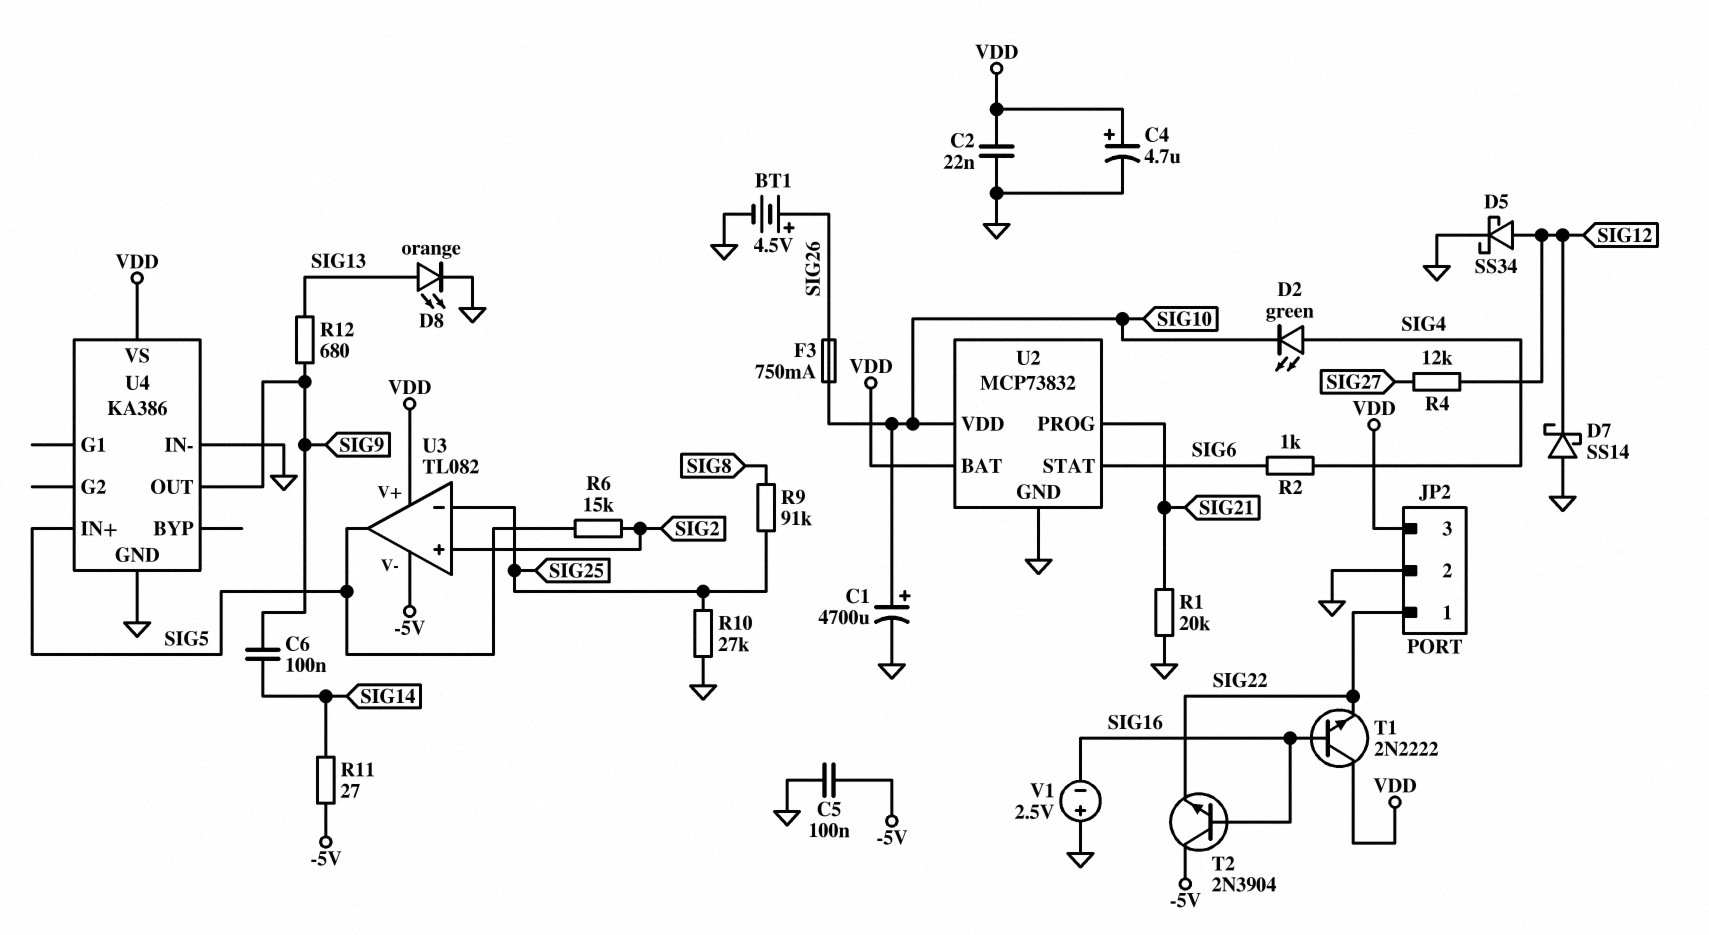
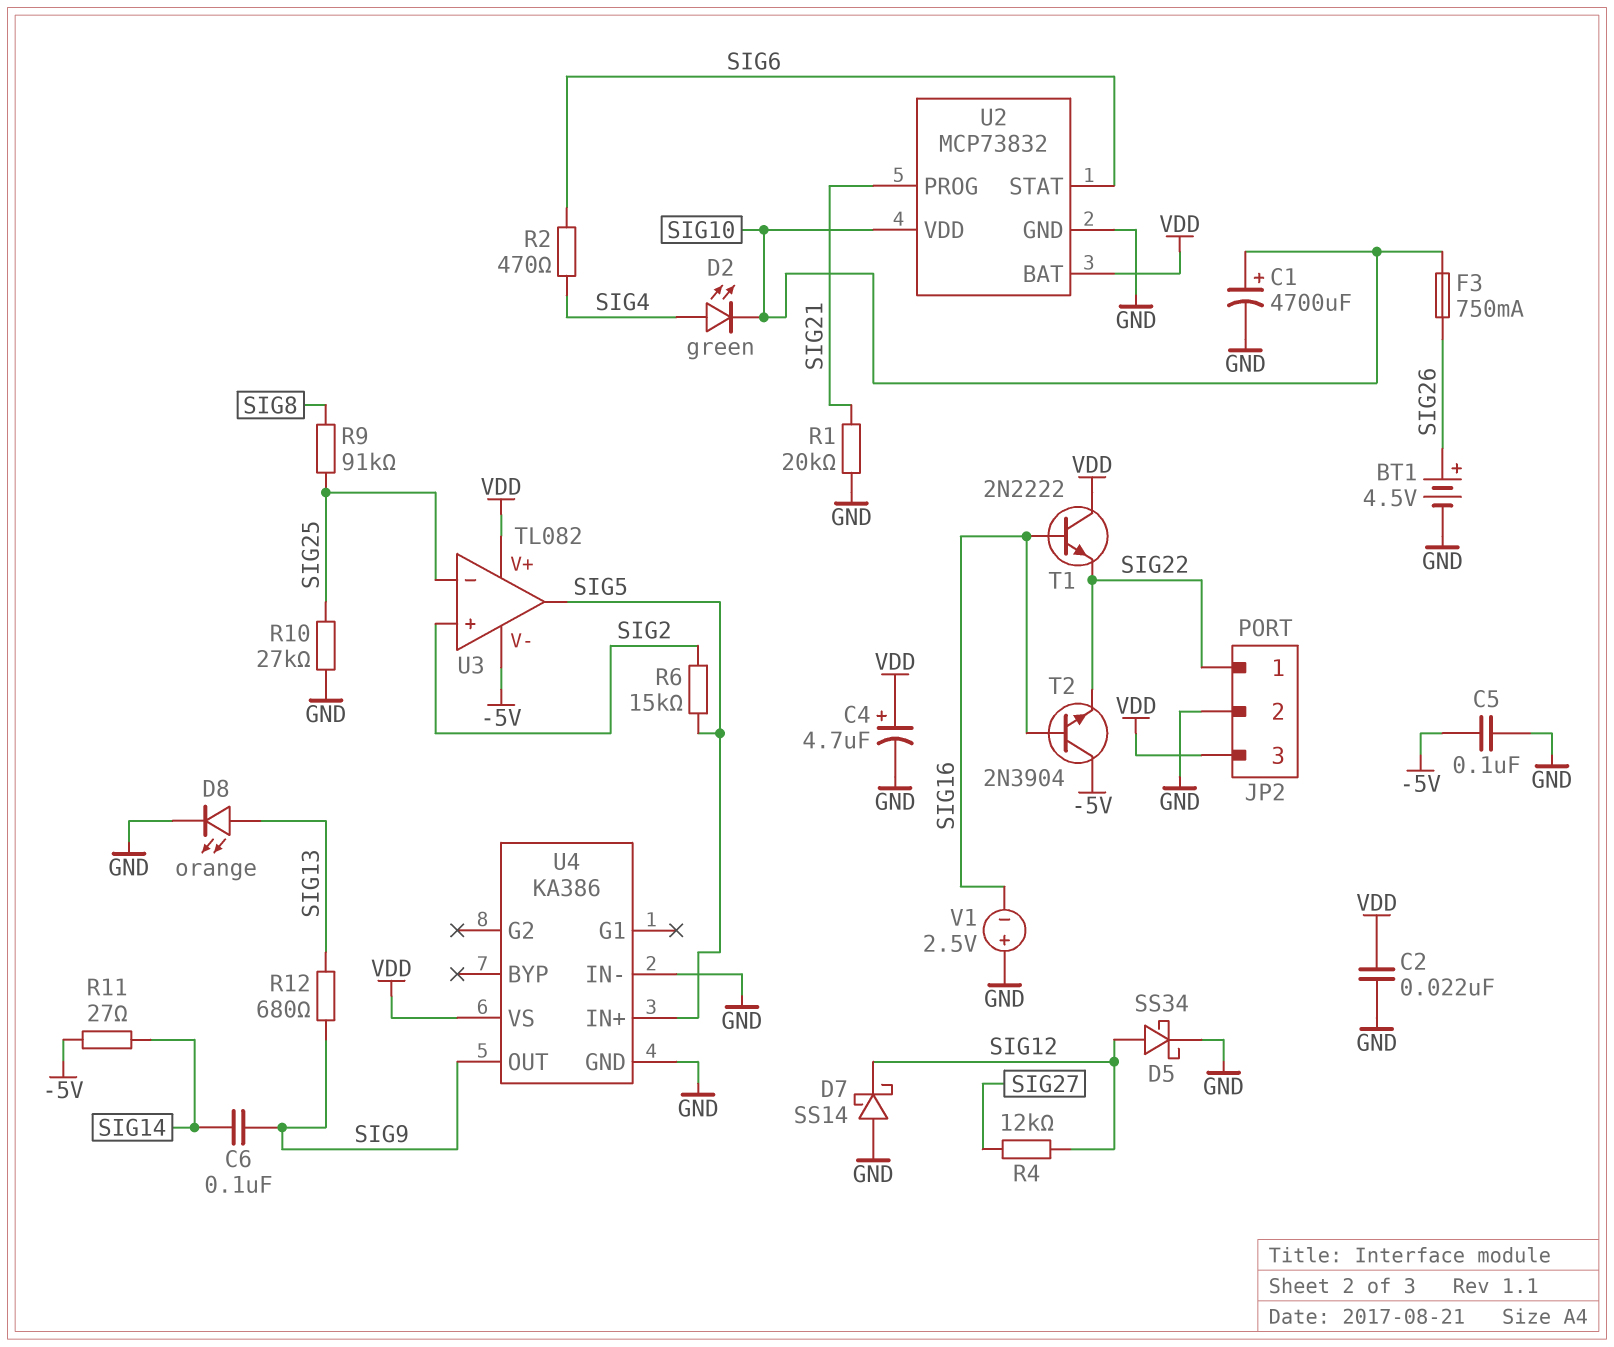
R2: 1k (SIG4, SIG6) -> 470 (SIG4, SIG6)

